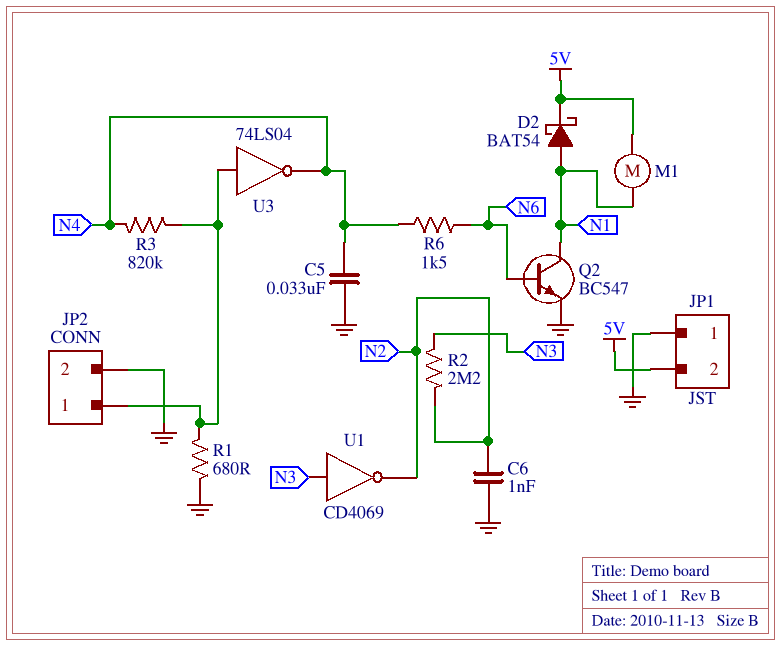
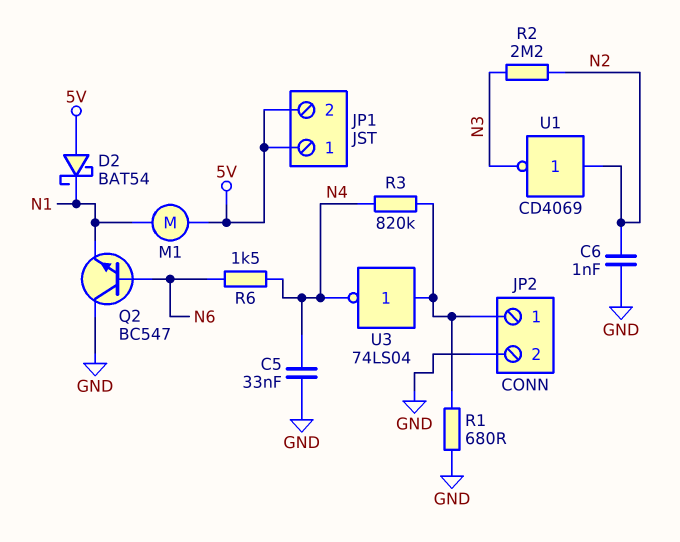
D2: schottky BAT54 (A N1, K 5V) -> schottky BAT54 (A 5V, K N1)
JP1 pin 1: GND -> 5V
Q2: NPN BC547 (B N6, C N1, E GND) -> NPN BC547 (B N6, C GND, E N1)
U1: NOT CD4069 (in N3, out N2) -> NOT CD4069 (in N2, out N3)

